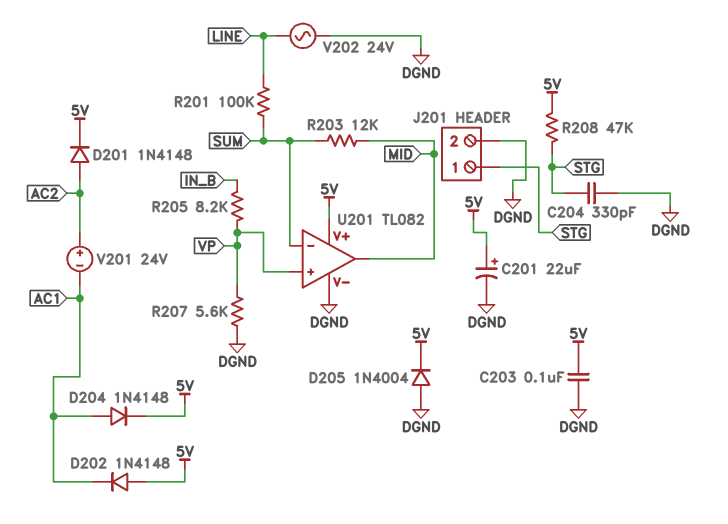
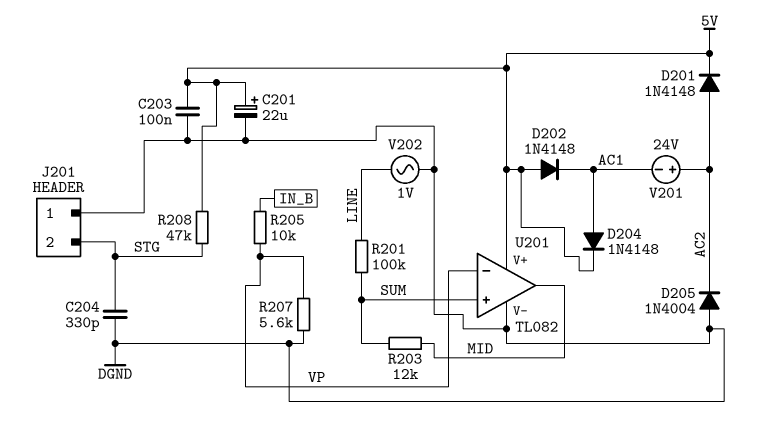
D205: diode 1N4004 (A DGND, K 5V) -> diode 1N4004 (A DGND, K AC2)
J201 pin 1: STG -> DGND
J201 pin 2: DGND -> STG
R205: 8.2k (IN_B, VP) -> 10k (IN_B, VP)
U201 pin in+: VP -> SUM
U201 pin in-: SUM -> VP
V202: AC 24V (DGND, LINE) -> AC 1V (DGND, LINE)

